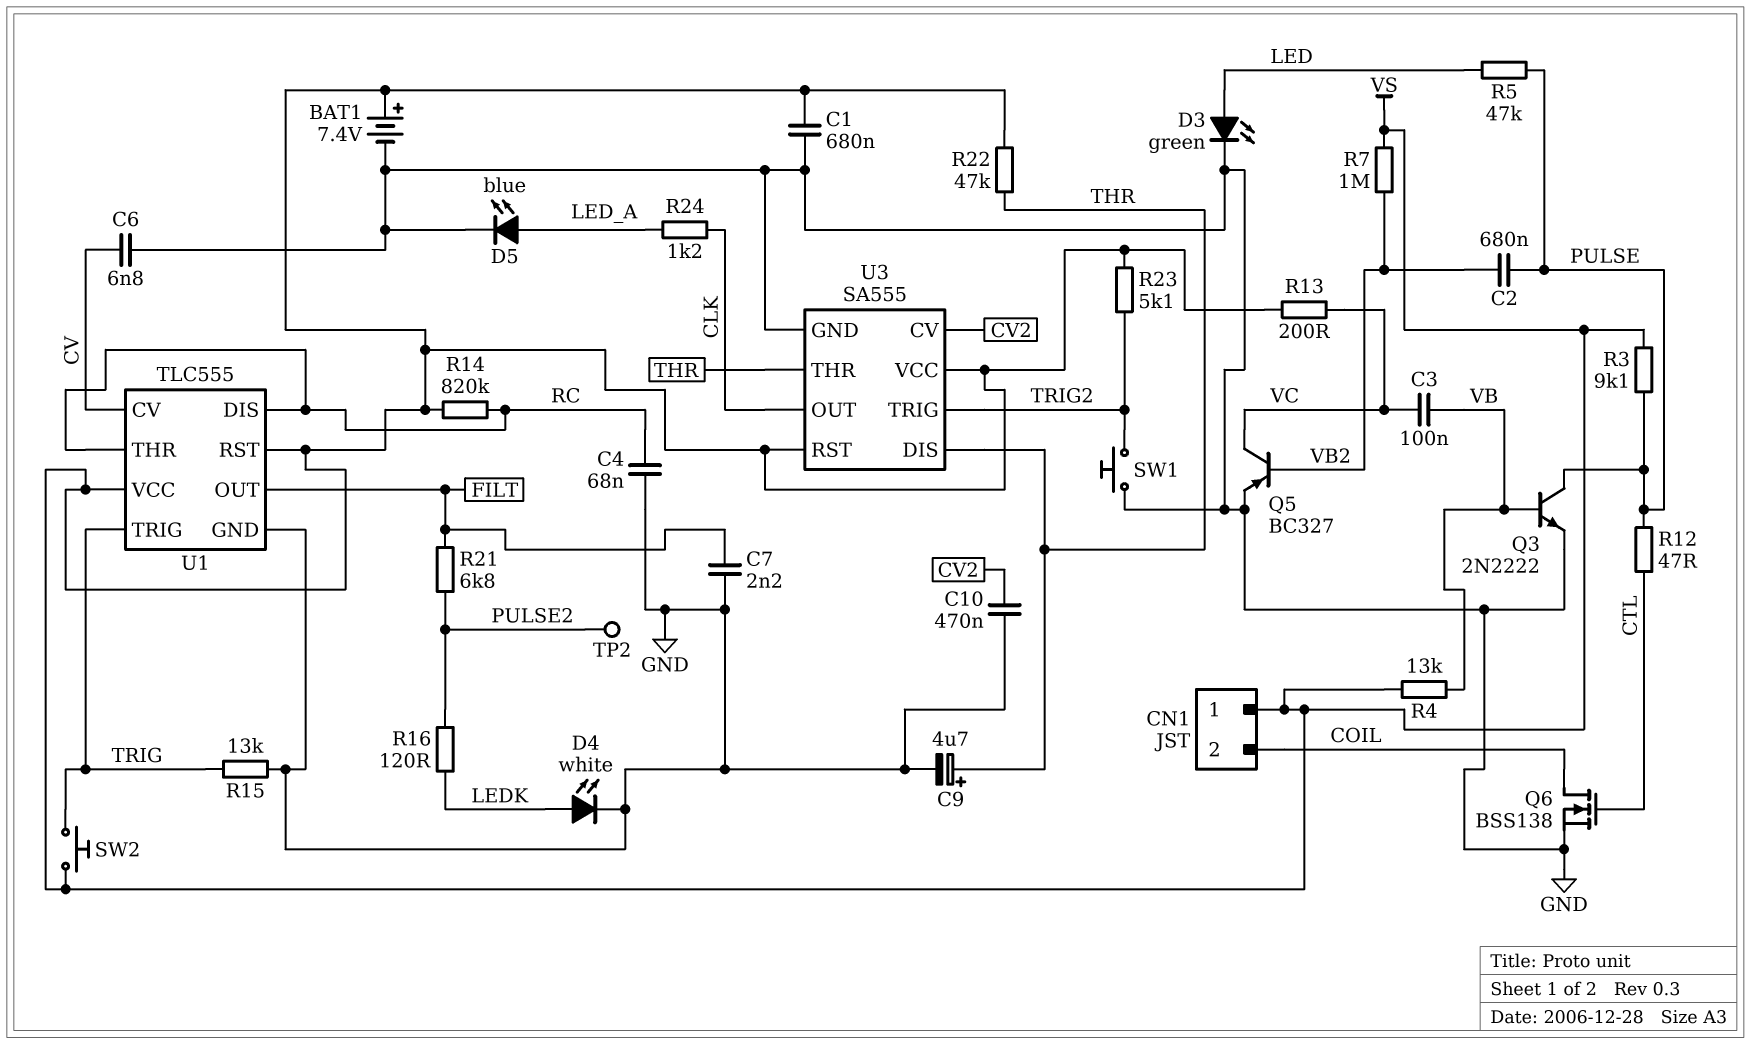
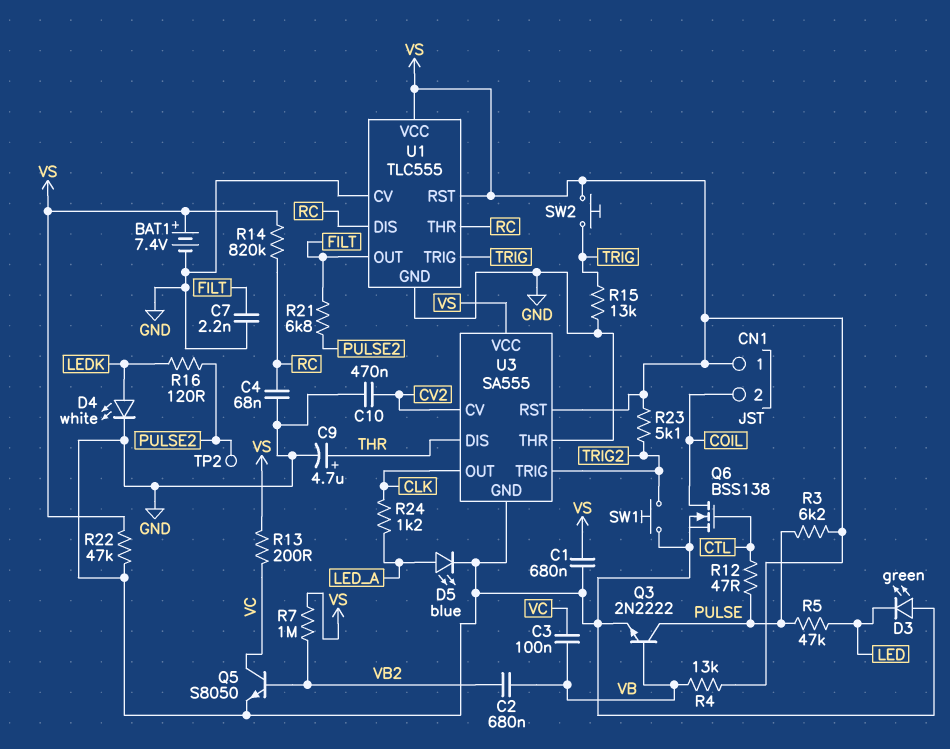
C2: 680nF (PULSE, VB2) -> 680nF (VB, VB2)
C6: 6.8nF (CV, GND) -> none
D3: LED green (A LED, K GND) -> LED green (A GND, K LED)
Q5: PNP BC327 (B VB2, C VC, E GND) -> NPN S8050 (B VB2, C VC, E GND)
R3: 9.1k (PULSE, VS) -> 6.2k (PULSE, VS)
R22: 47k (THR, VS) -> 47k (GND, VS)
U1 pin CV: CV -> GND
U3 pin THR: THR -> GND

